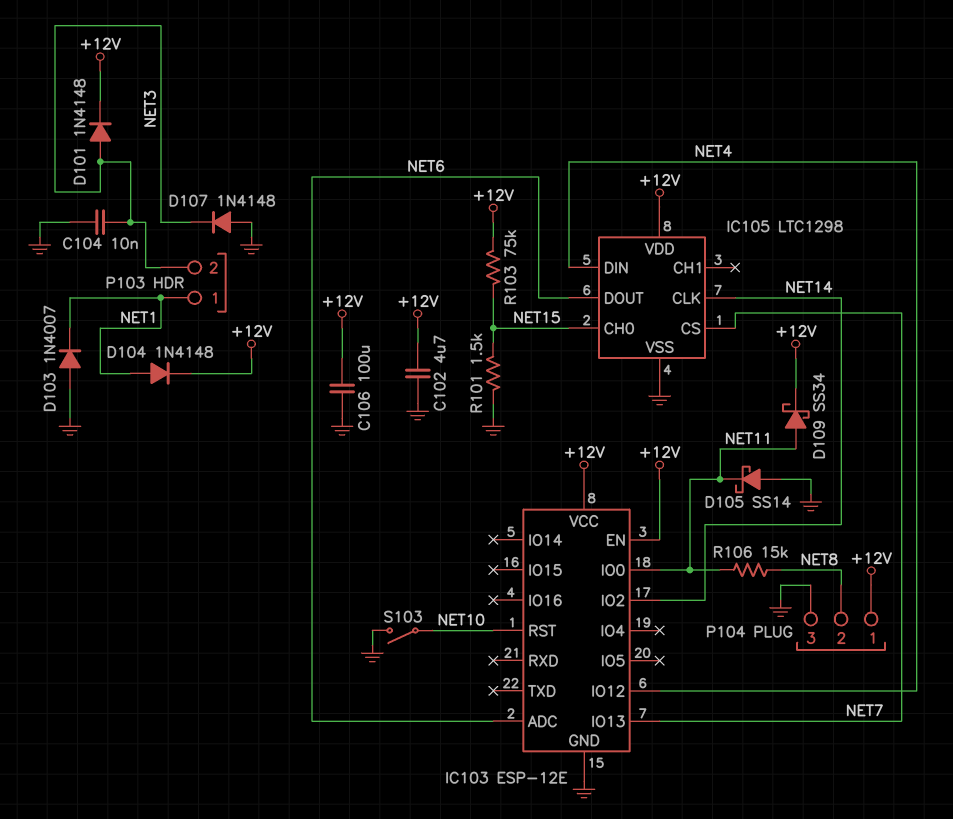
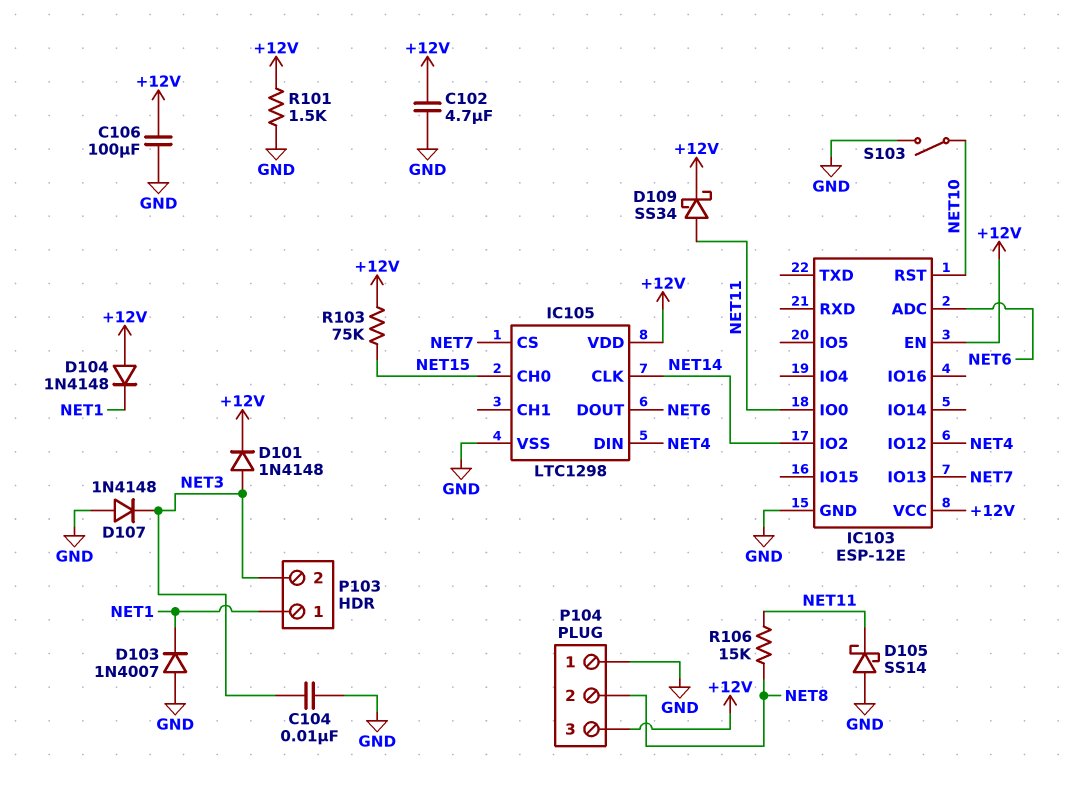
D104: diode 1N4148 (A NET1, K +12V) -> diode 1N4148 (A +12V, K NET1)
P104 pin 1: +12V -> GND
P104 pin 3: GND -> +12V
R101: 1.5k (GND, NET15) -> 1.5k (+12V, GND)

